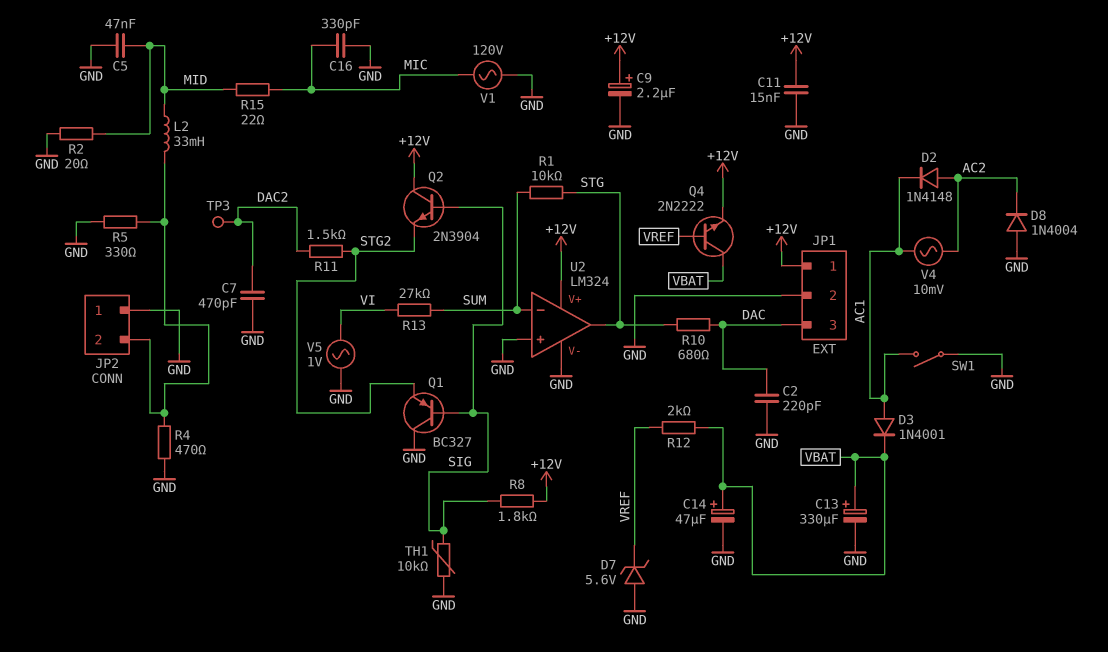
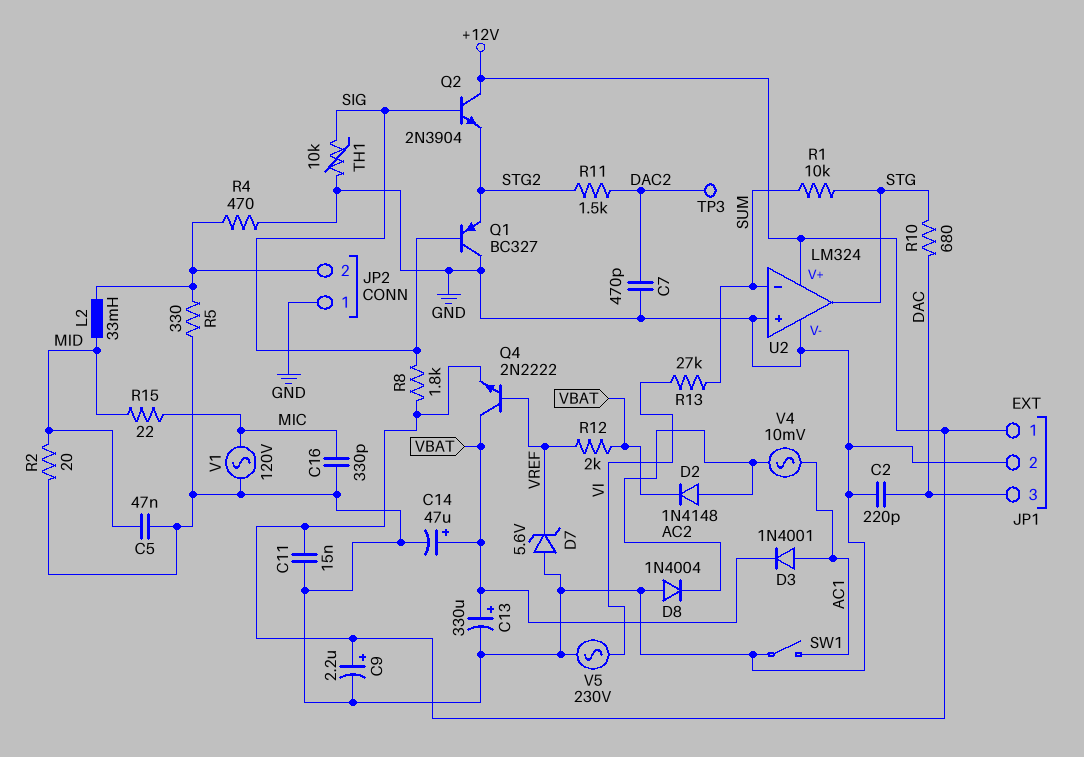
D2: diode 1N4148 (A AC2, K AC1) -> diode 1N4148 (A AC2, K VBAT)
V5: AC 1V (GND, VI) -> AC 230V (GND, VI)

